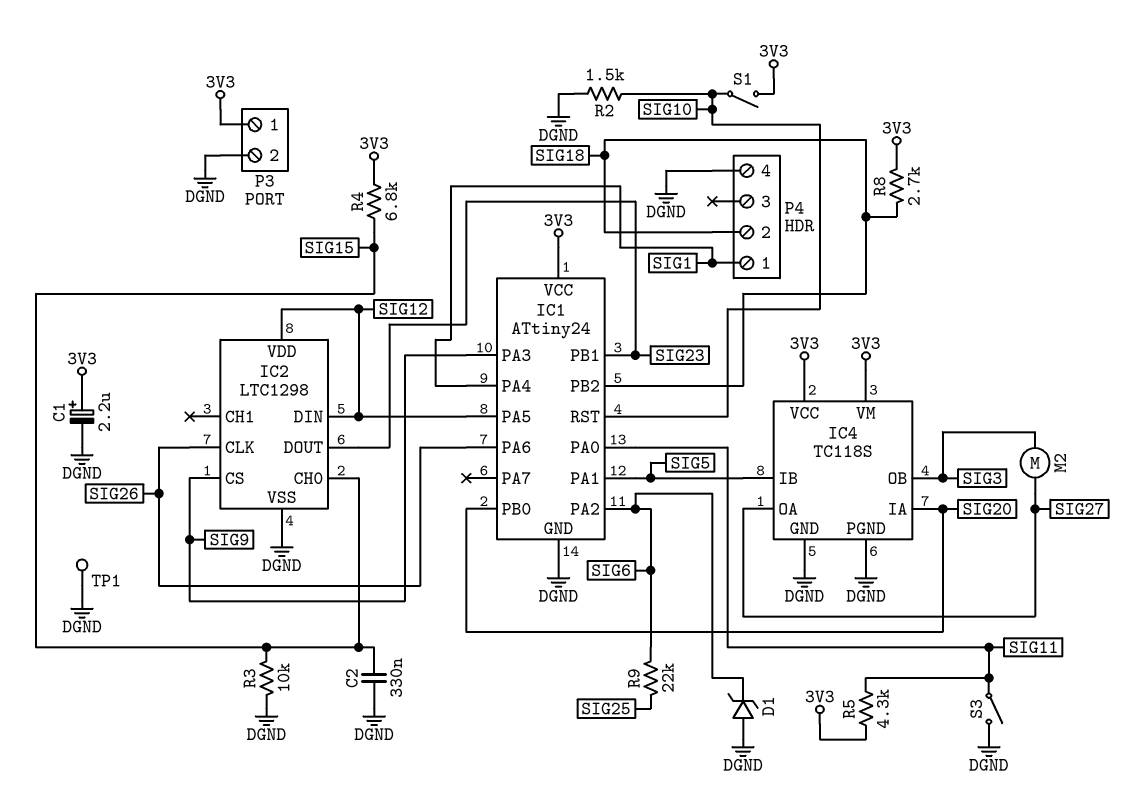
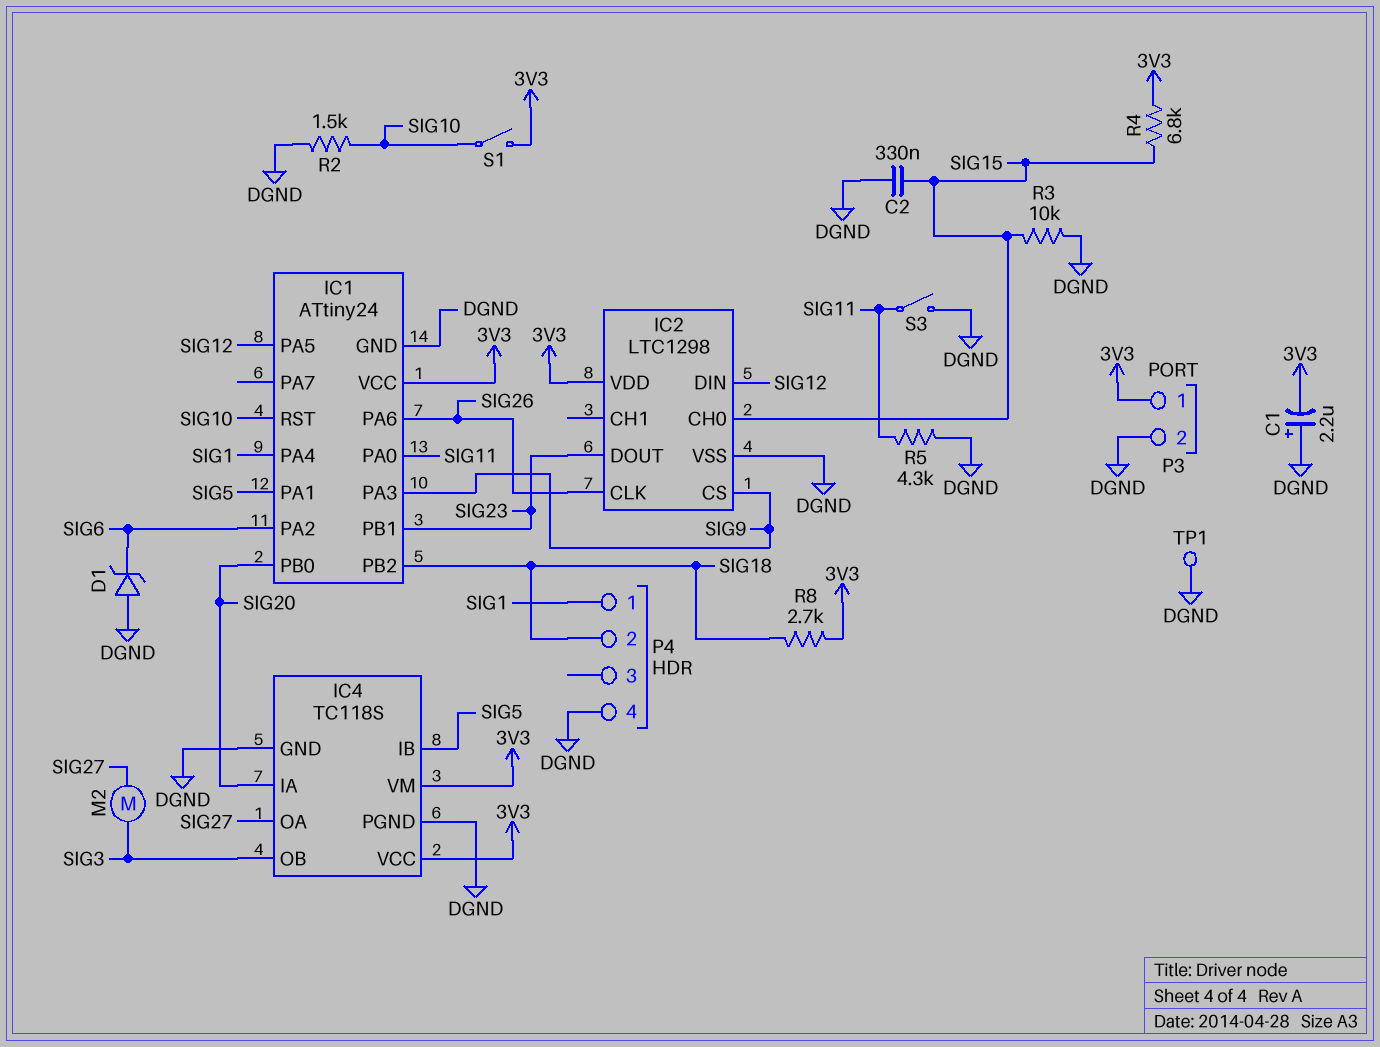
C1: 2.2uF (plus 3V3, minus DGND) -> 2.2uF (plus DGND, minus 3V3)
IC2 pin VDD: SIG12 -> 3V3
R5: 4.3k (3V3, SIG11) -> 4.3k (DGND, SIG11)
R9: 22k (SIG6, SIG25) -> none

